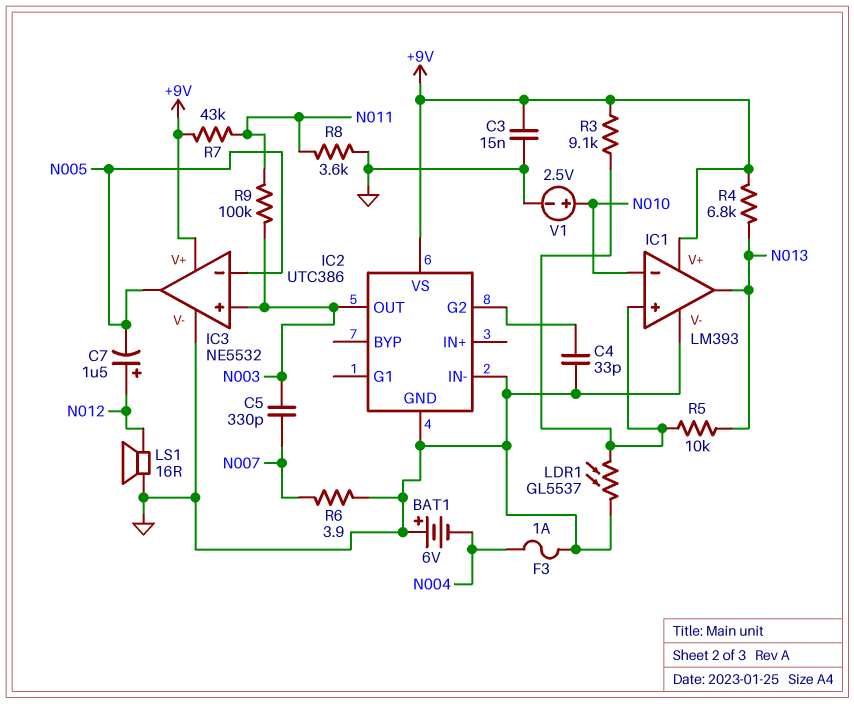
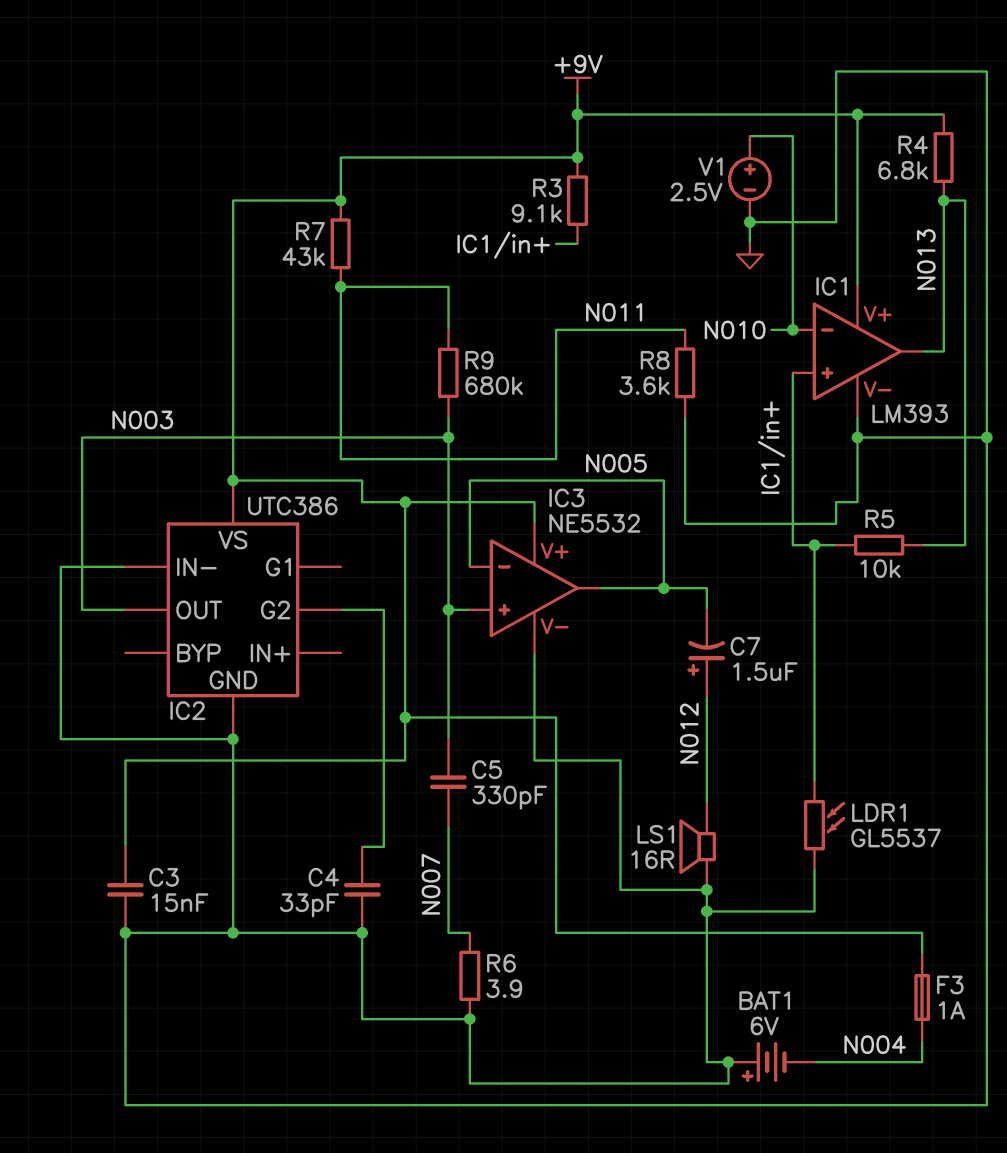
F3: 1A (GND, N004) -> 1A (+9V, N004)
R9: 100k (N003, N011) -> 680k (N003, N011)

